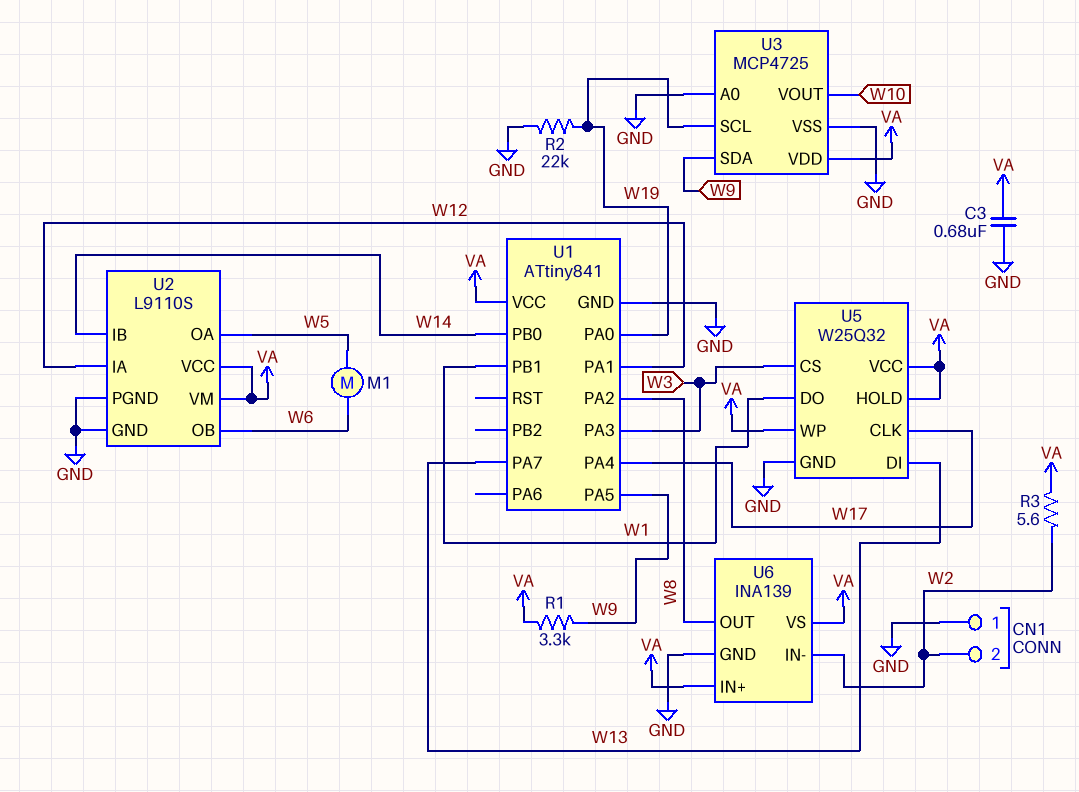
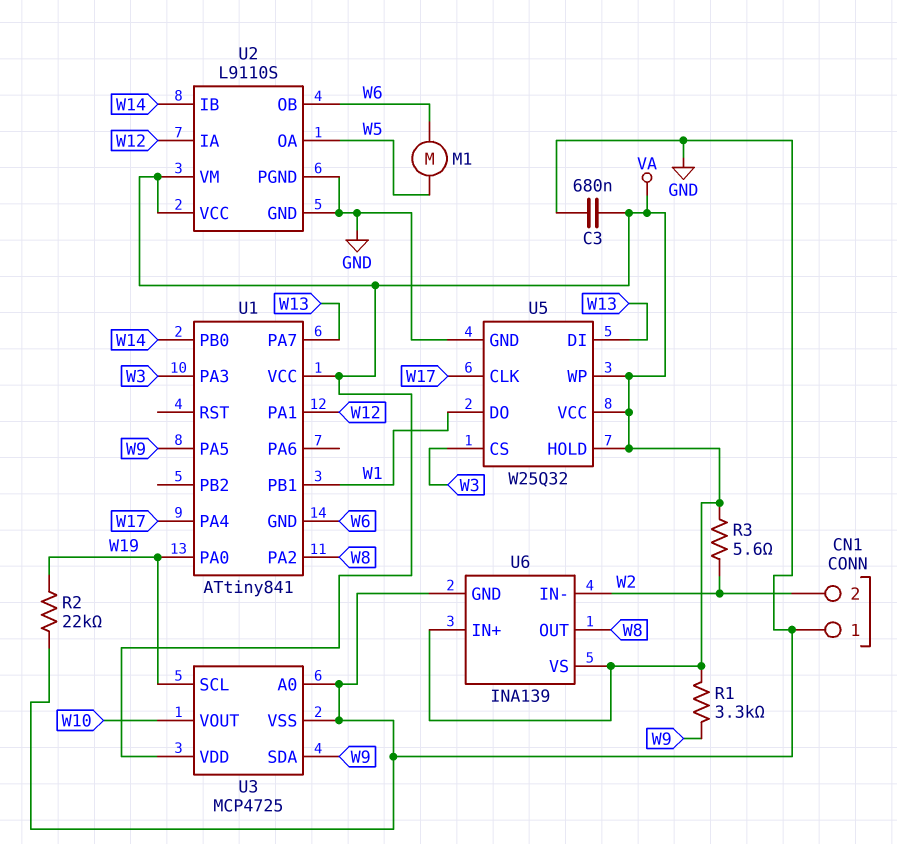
U1 pin GND: GND -> W6

